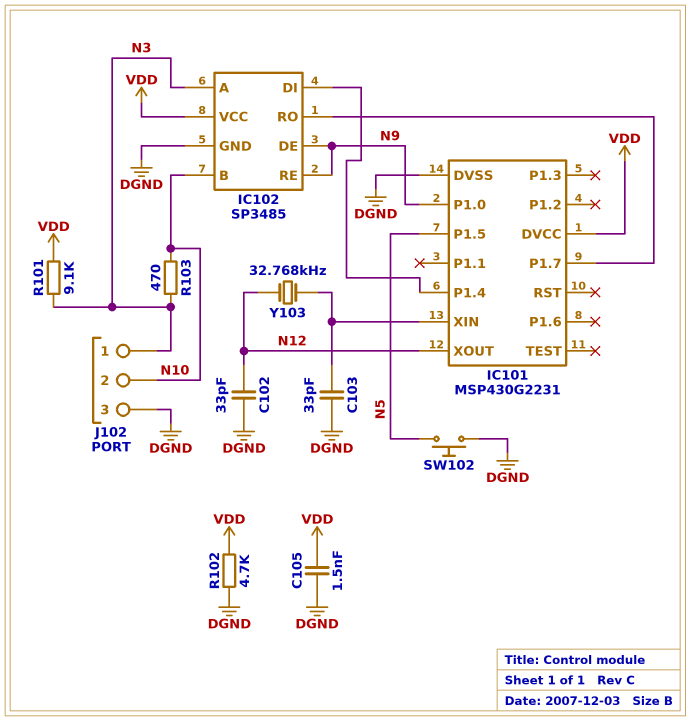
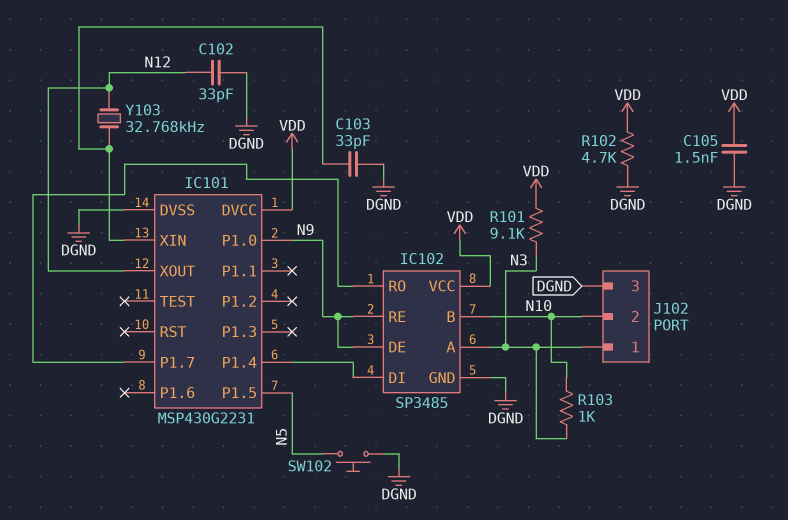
R103: 470 (N3, N10) -> 1k (N3, N10)

